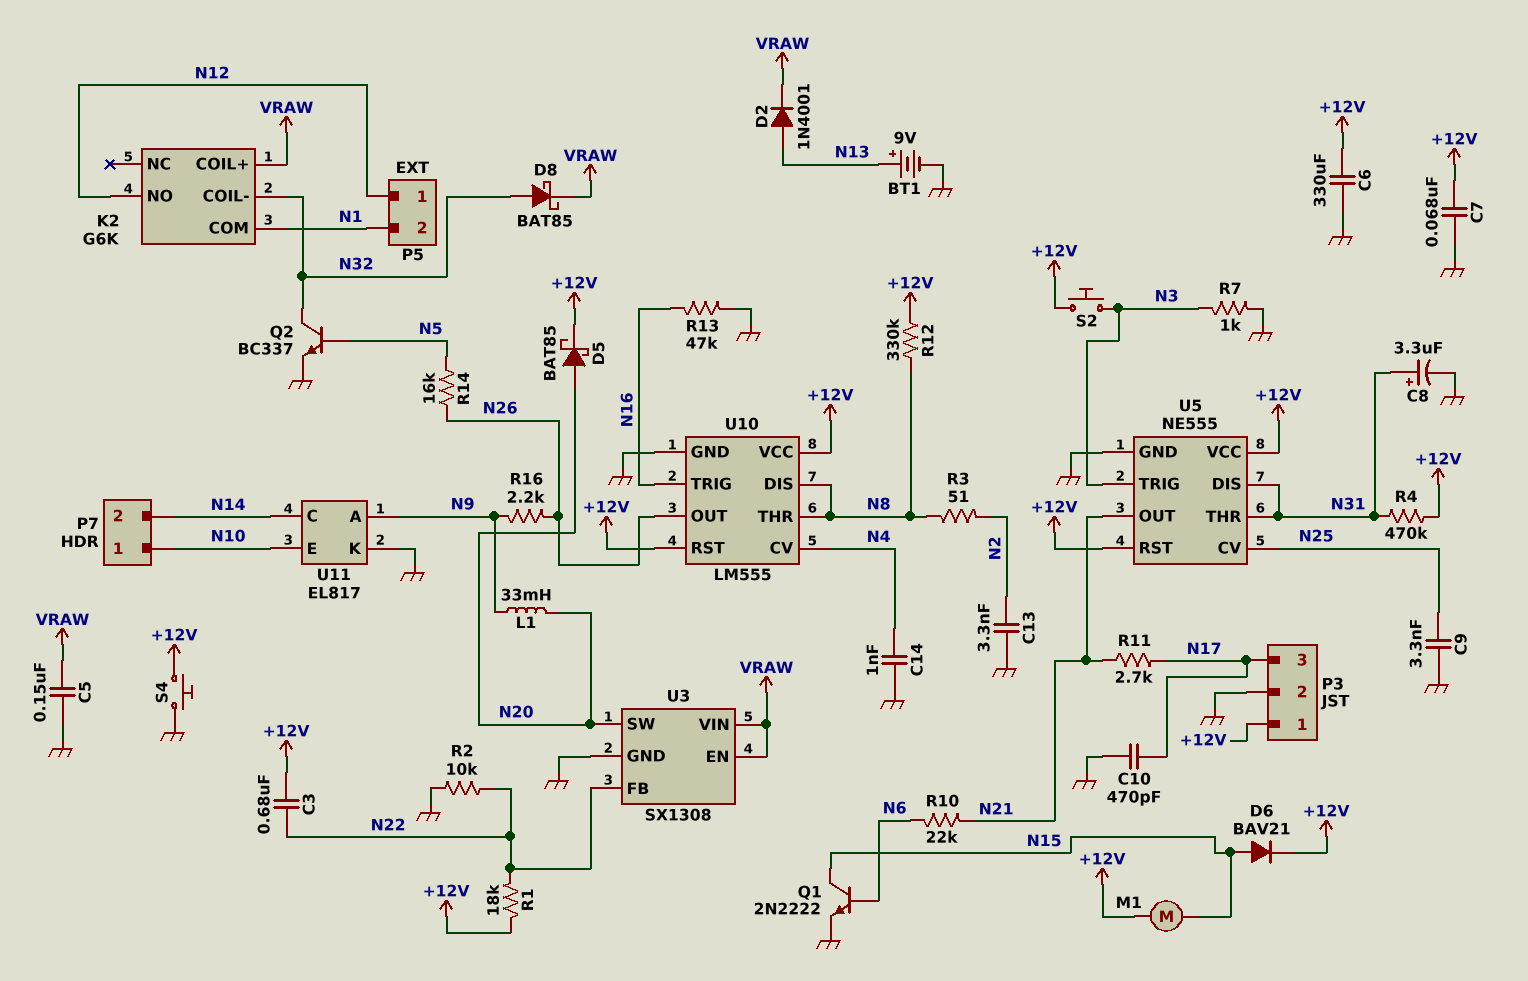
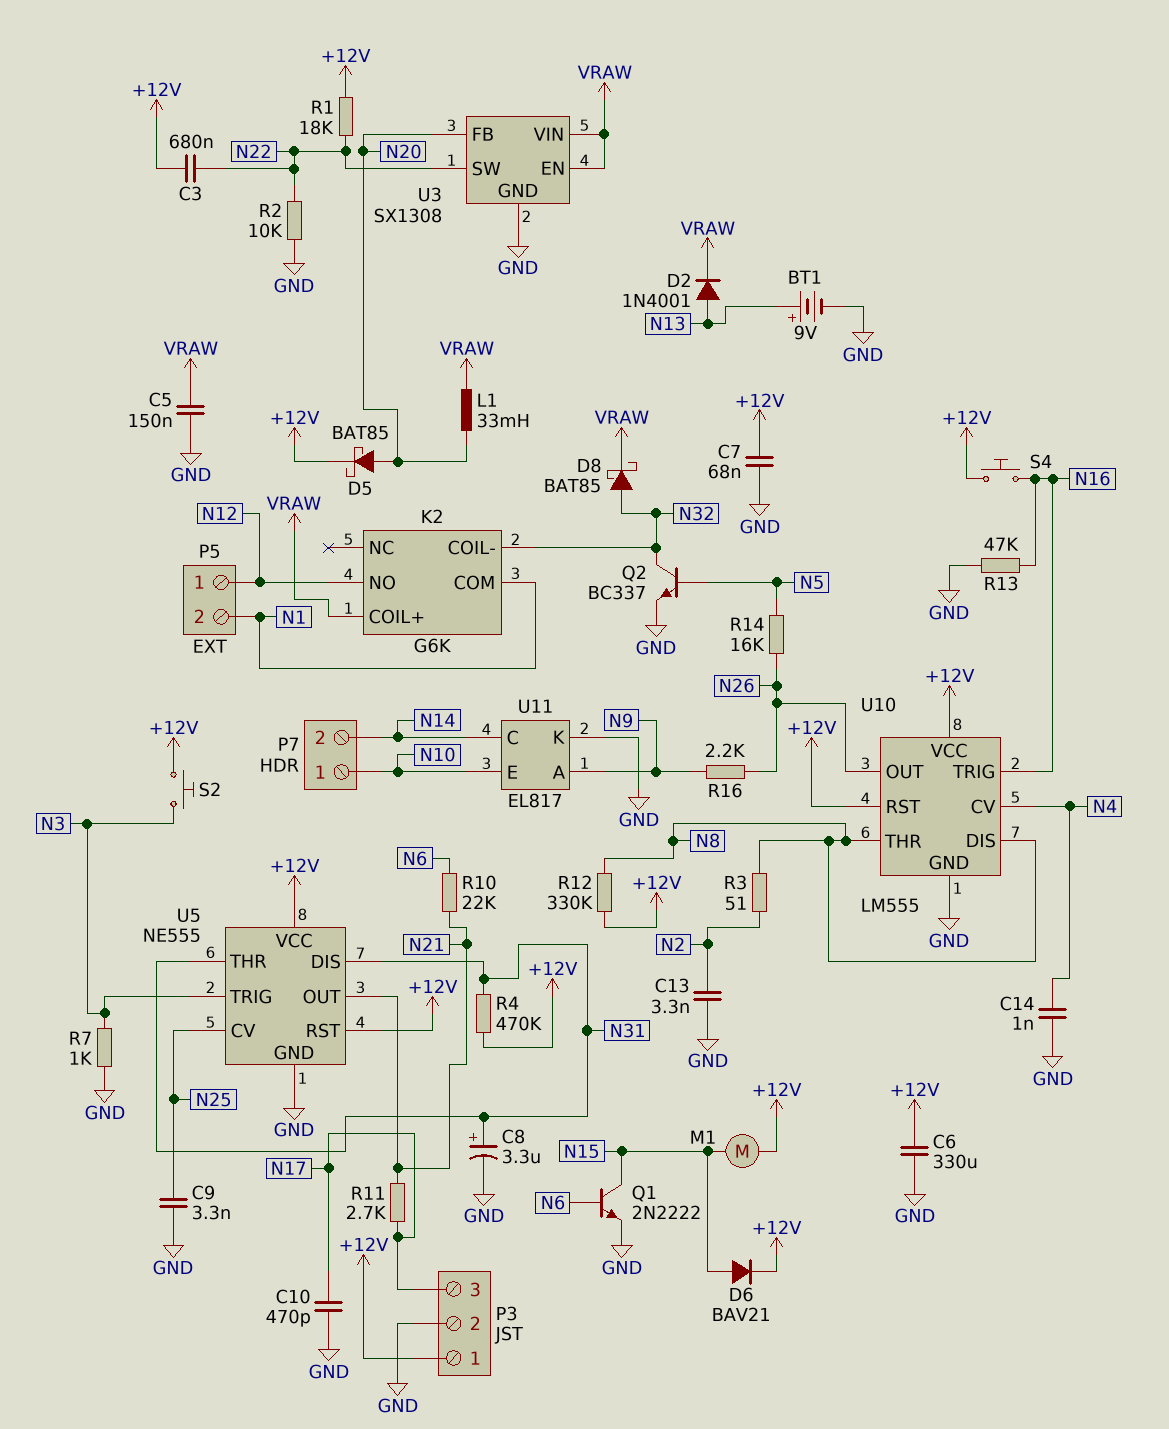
L1: 33mH (N9, N20) -> 33mH (N20, VRAW)
S4: button (+12V, GND) -> button (+12V, N16)
U3 pin FB: N22 -> N20
U3 pin SW: N20 -> N22

